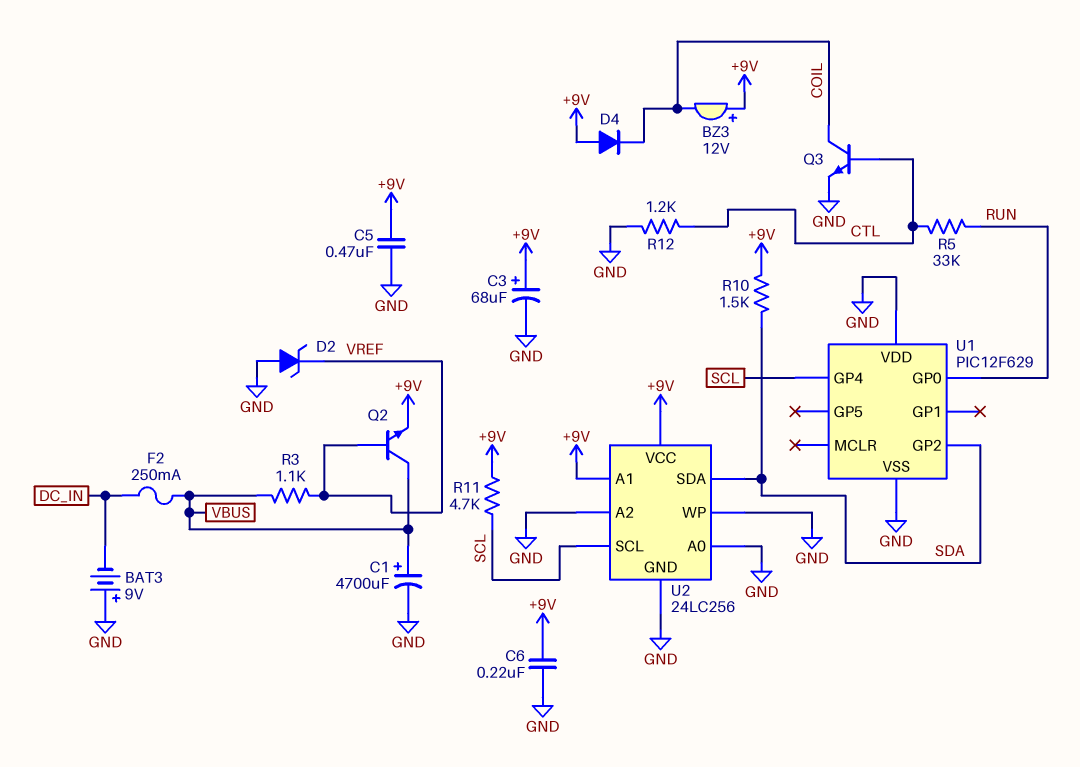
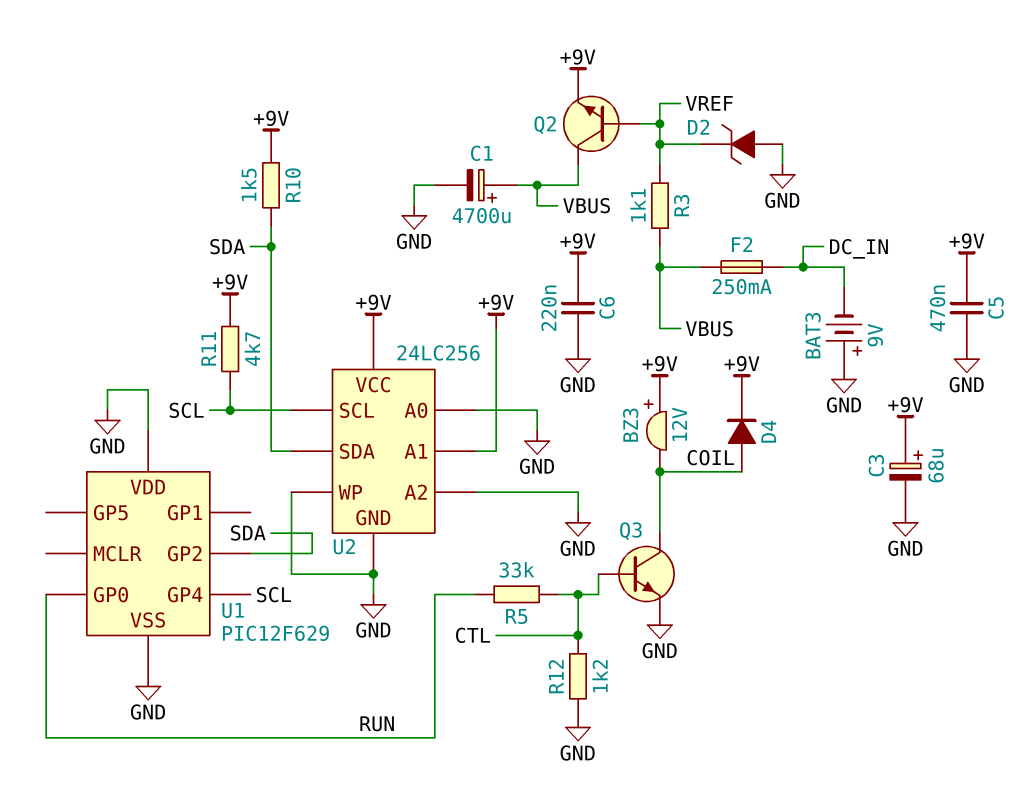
D4: diode (A +9V, K COIL) -> diode (A COIL, K +9V)

